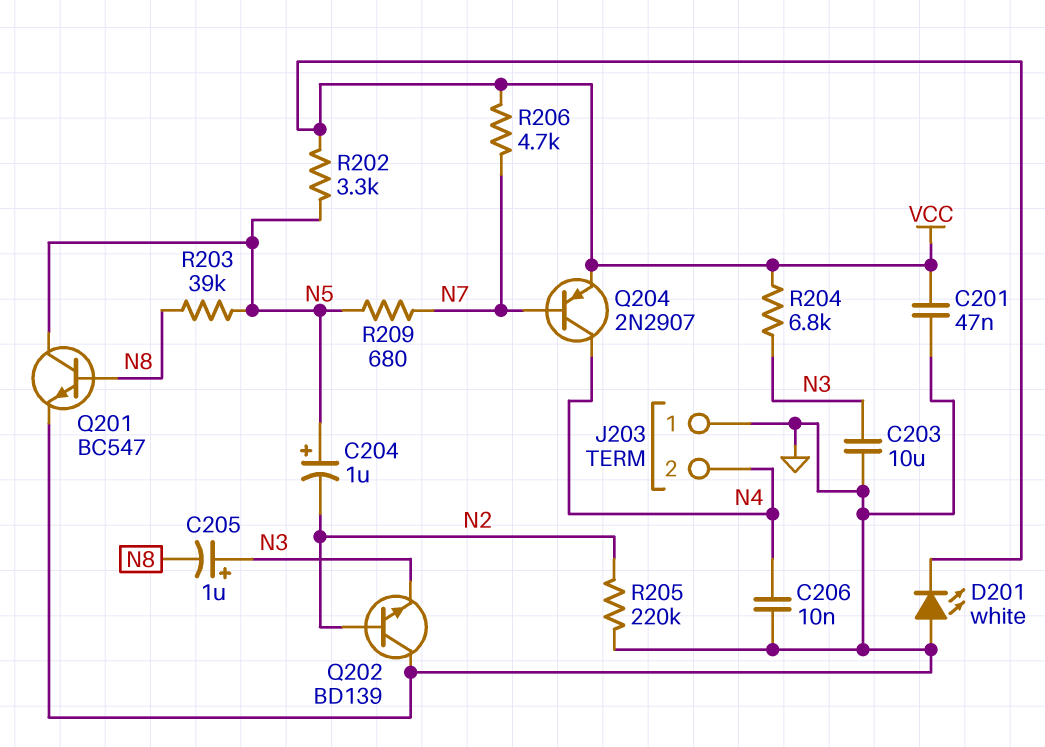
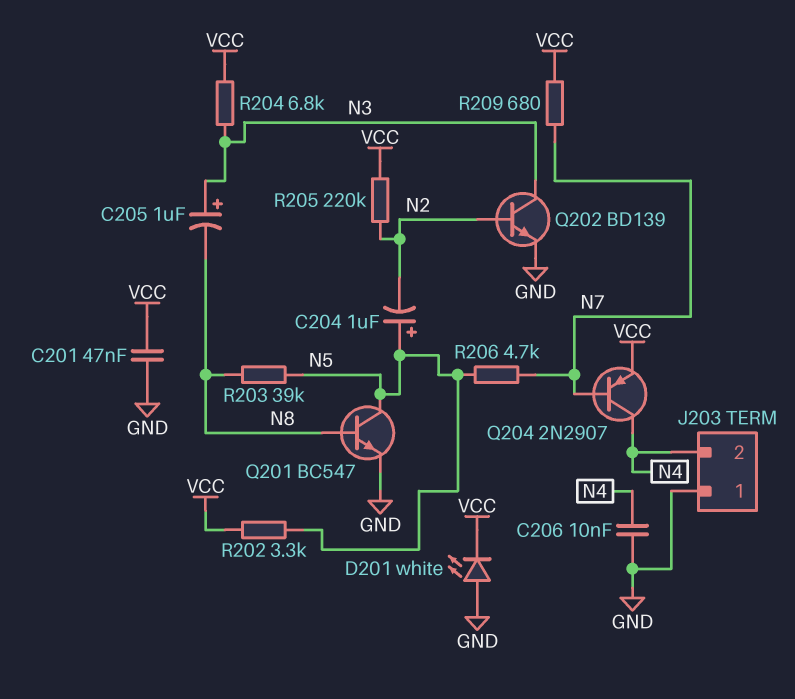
C203: 10uF (GND, N3) -> none
Q202: NPN BD139 (B N2, C GND, E N3) -> NPN BD139 (B N2, C N3, E GND)
R205: 220k (GND, N2) -> 220k (N2, VCC)
R206: 4.7k (N7, VCC) -> 4.7k (N5, N7)
R209: 680 (N5, N7) -> 680 (N7, VCC)

